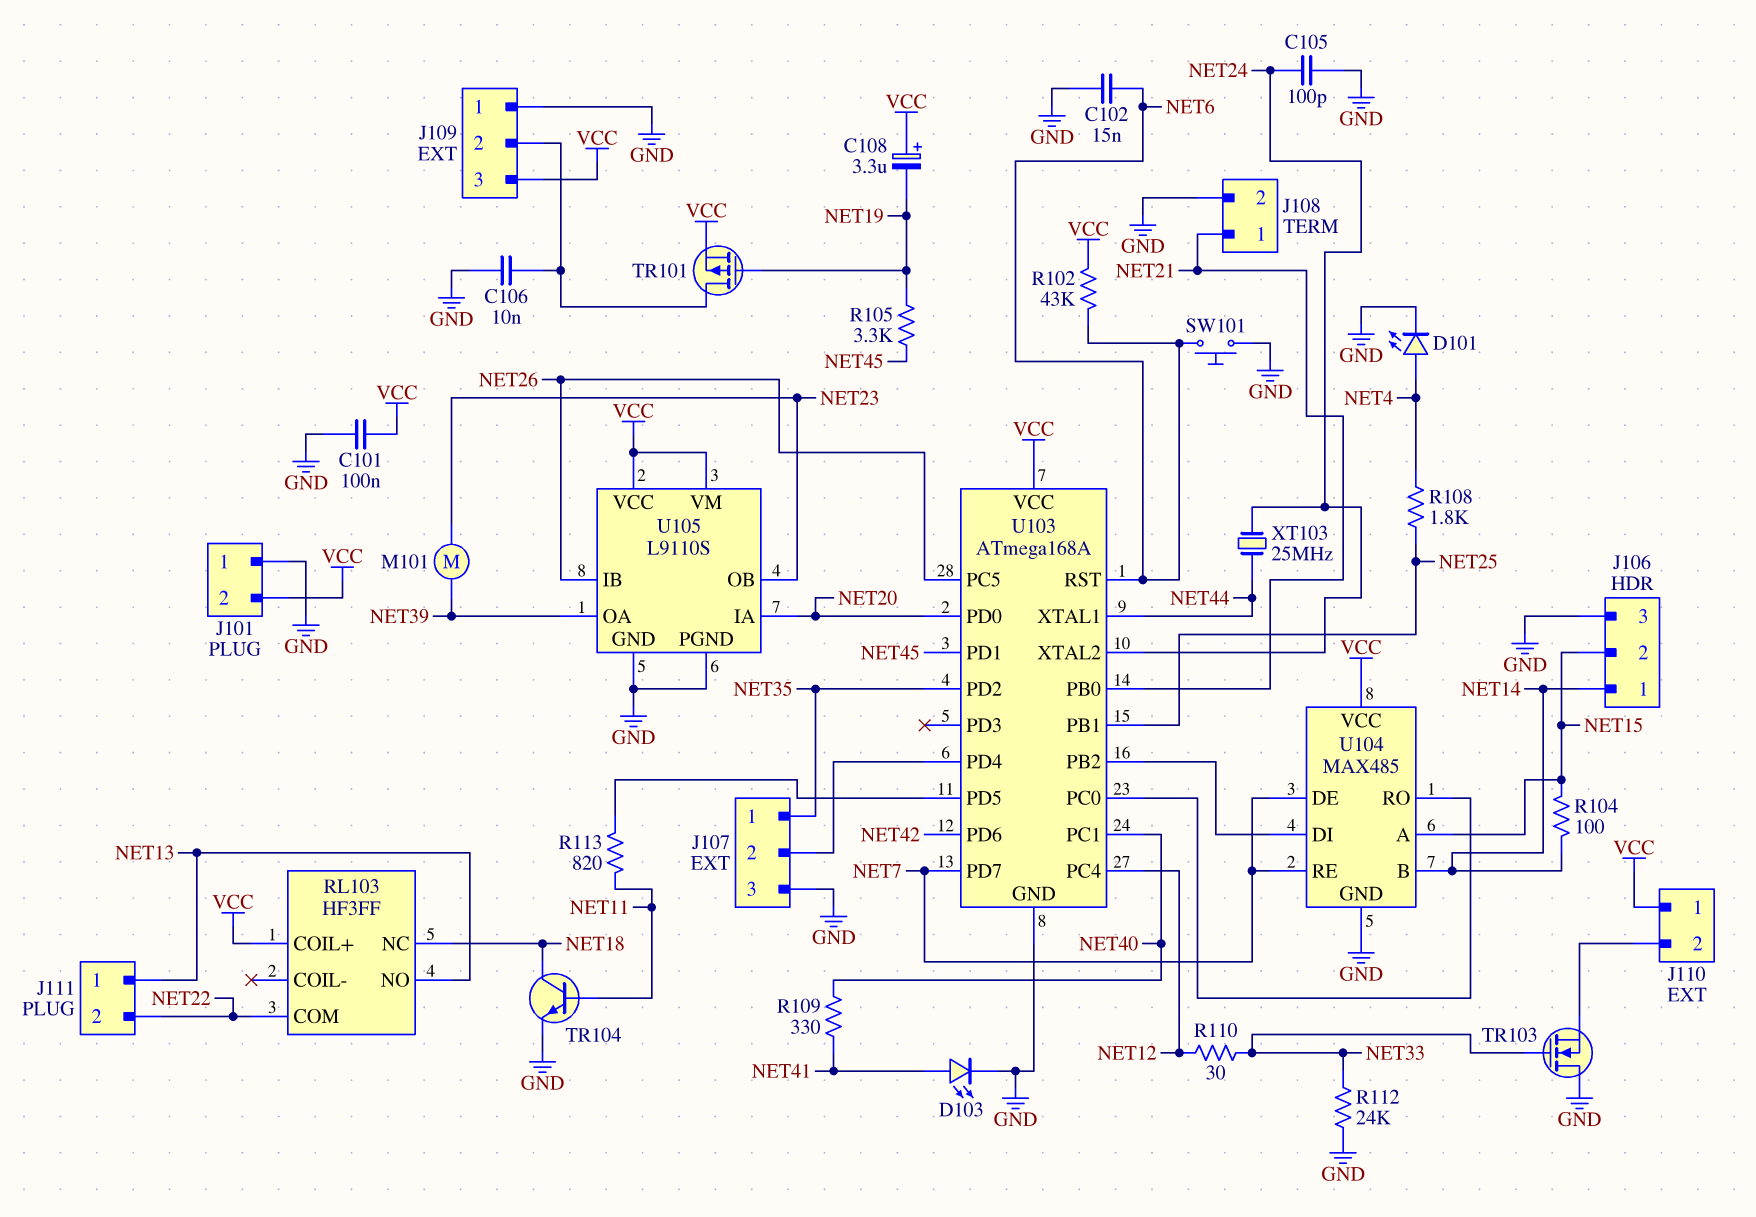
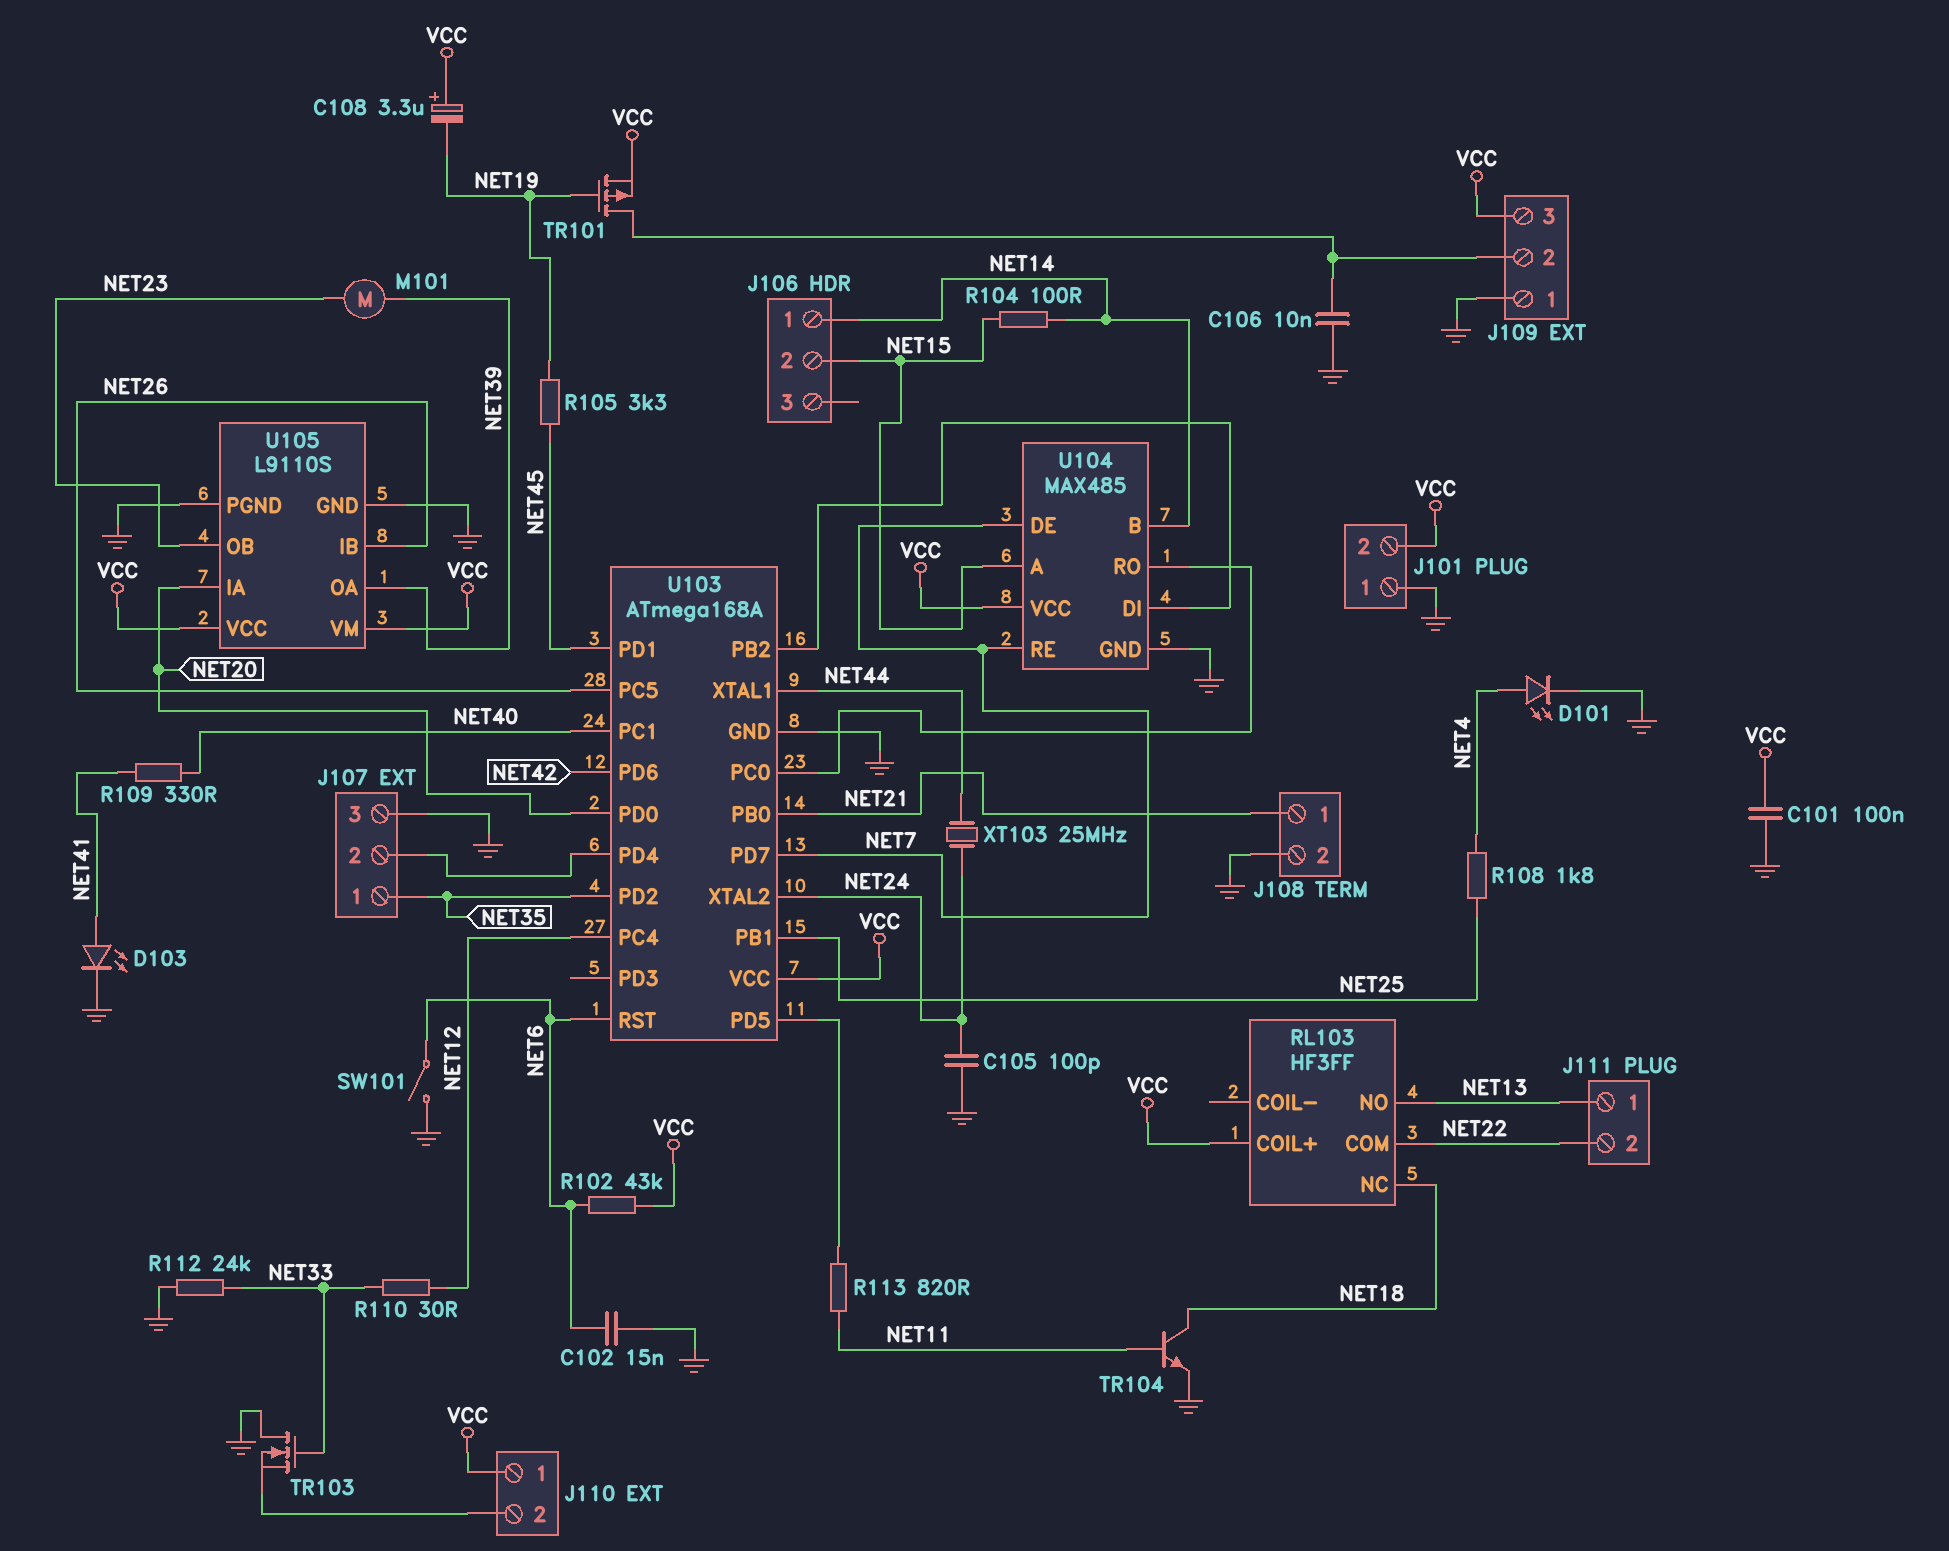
J106 pin 3: GND -> none
SW101: button (GND, NET6) -> switch (GND, NET6)

